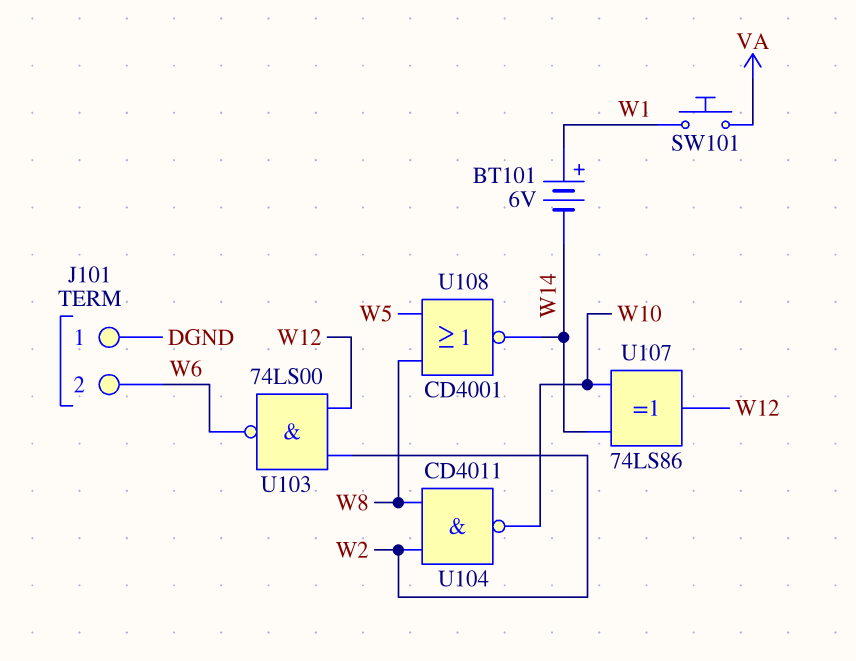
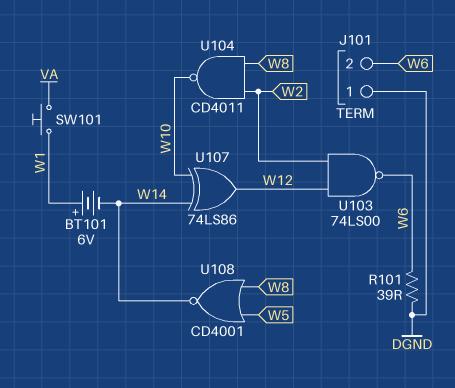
R101: none -> 39 (DGND, W6)

